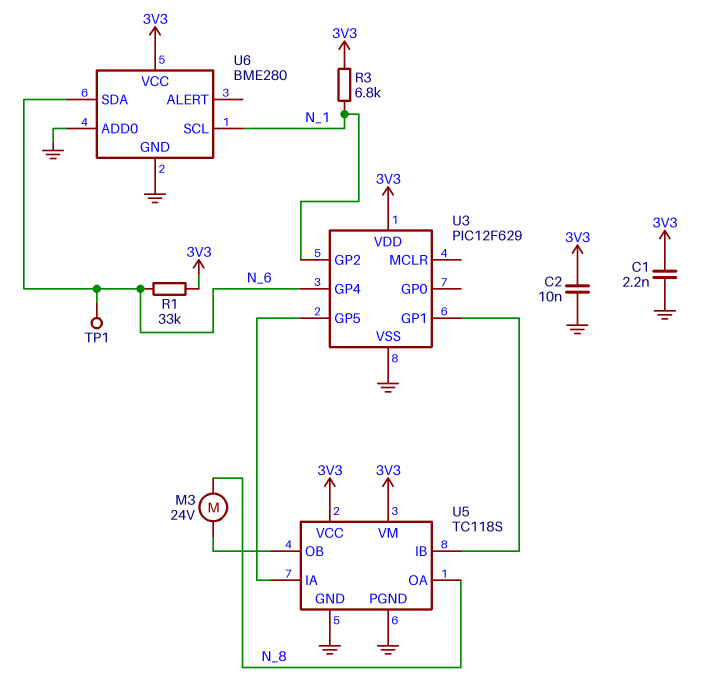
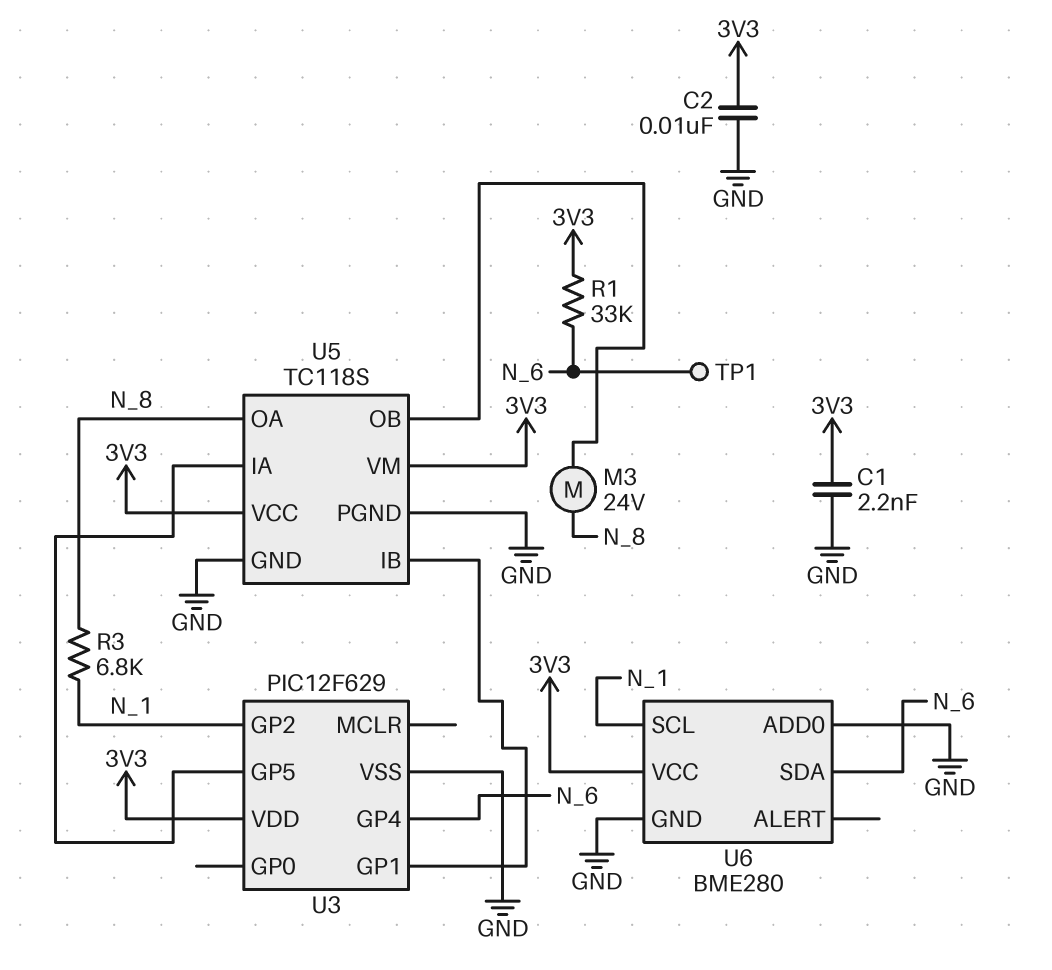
R3: 6.8k (3V3, N_1) -> 6.8k (N_1, N_8)

